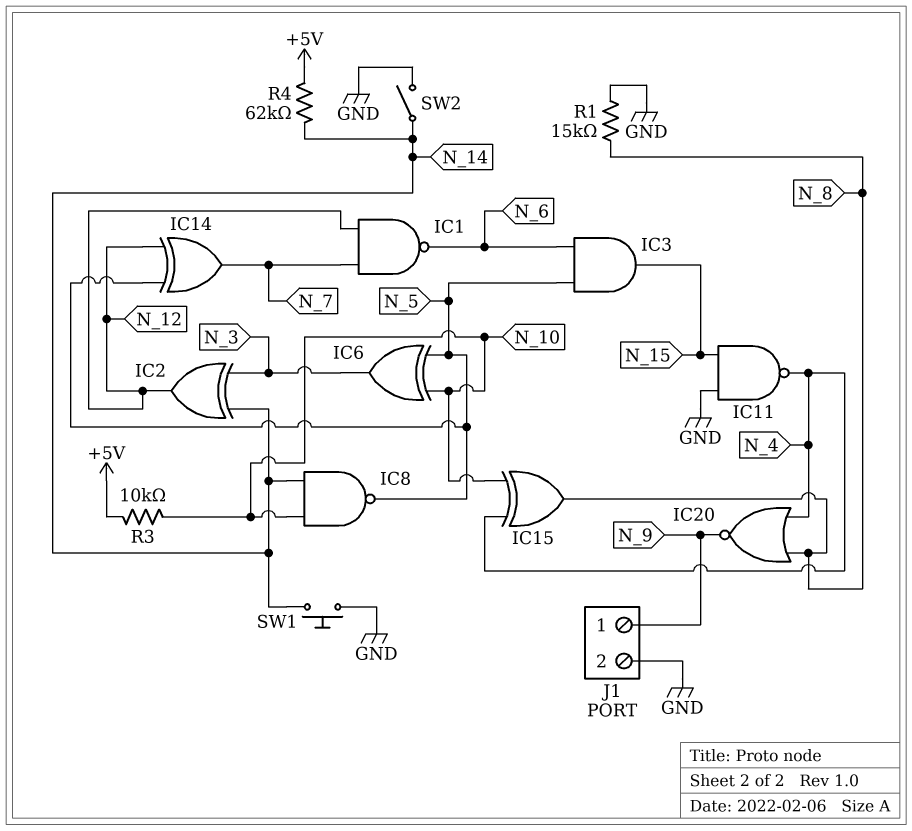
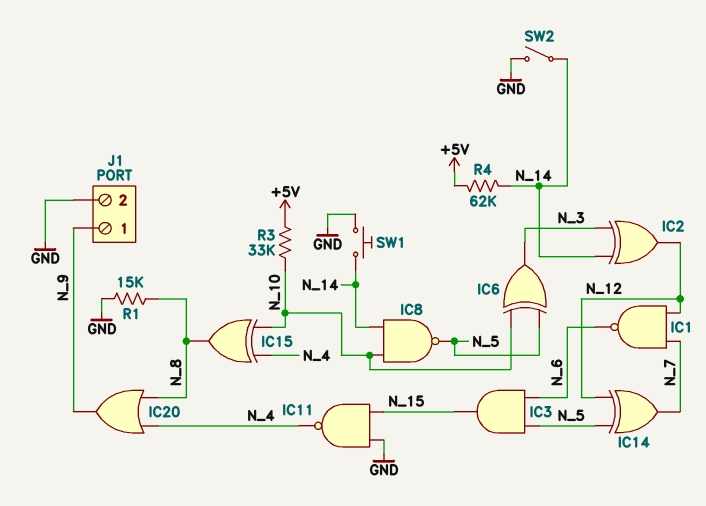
IC20: NOR (in N_4, in N_8, out N_9) -> OR (in N_4, in N_8, out N_9)
R3: 10k (+5V, N_10) -> 33k (+5V, N_10)

